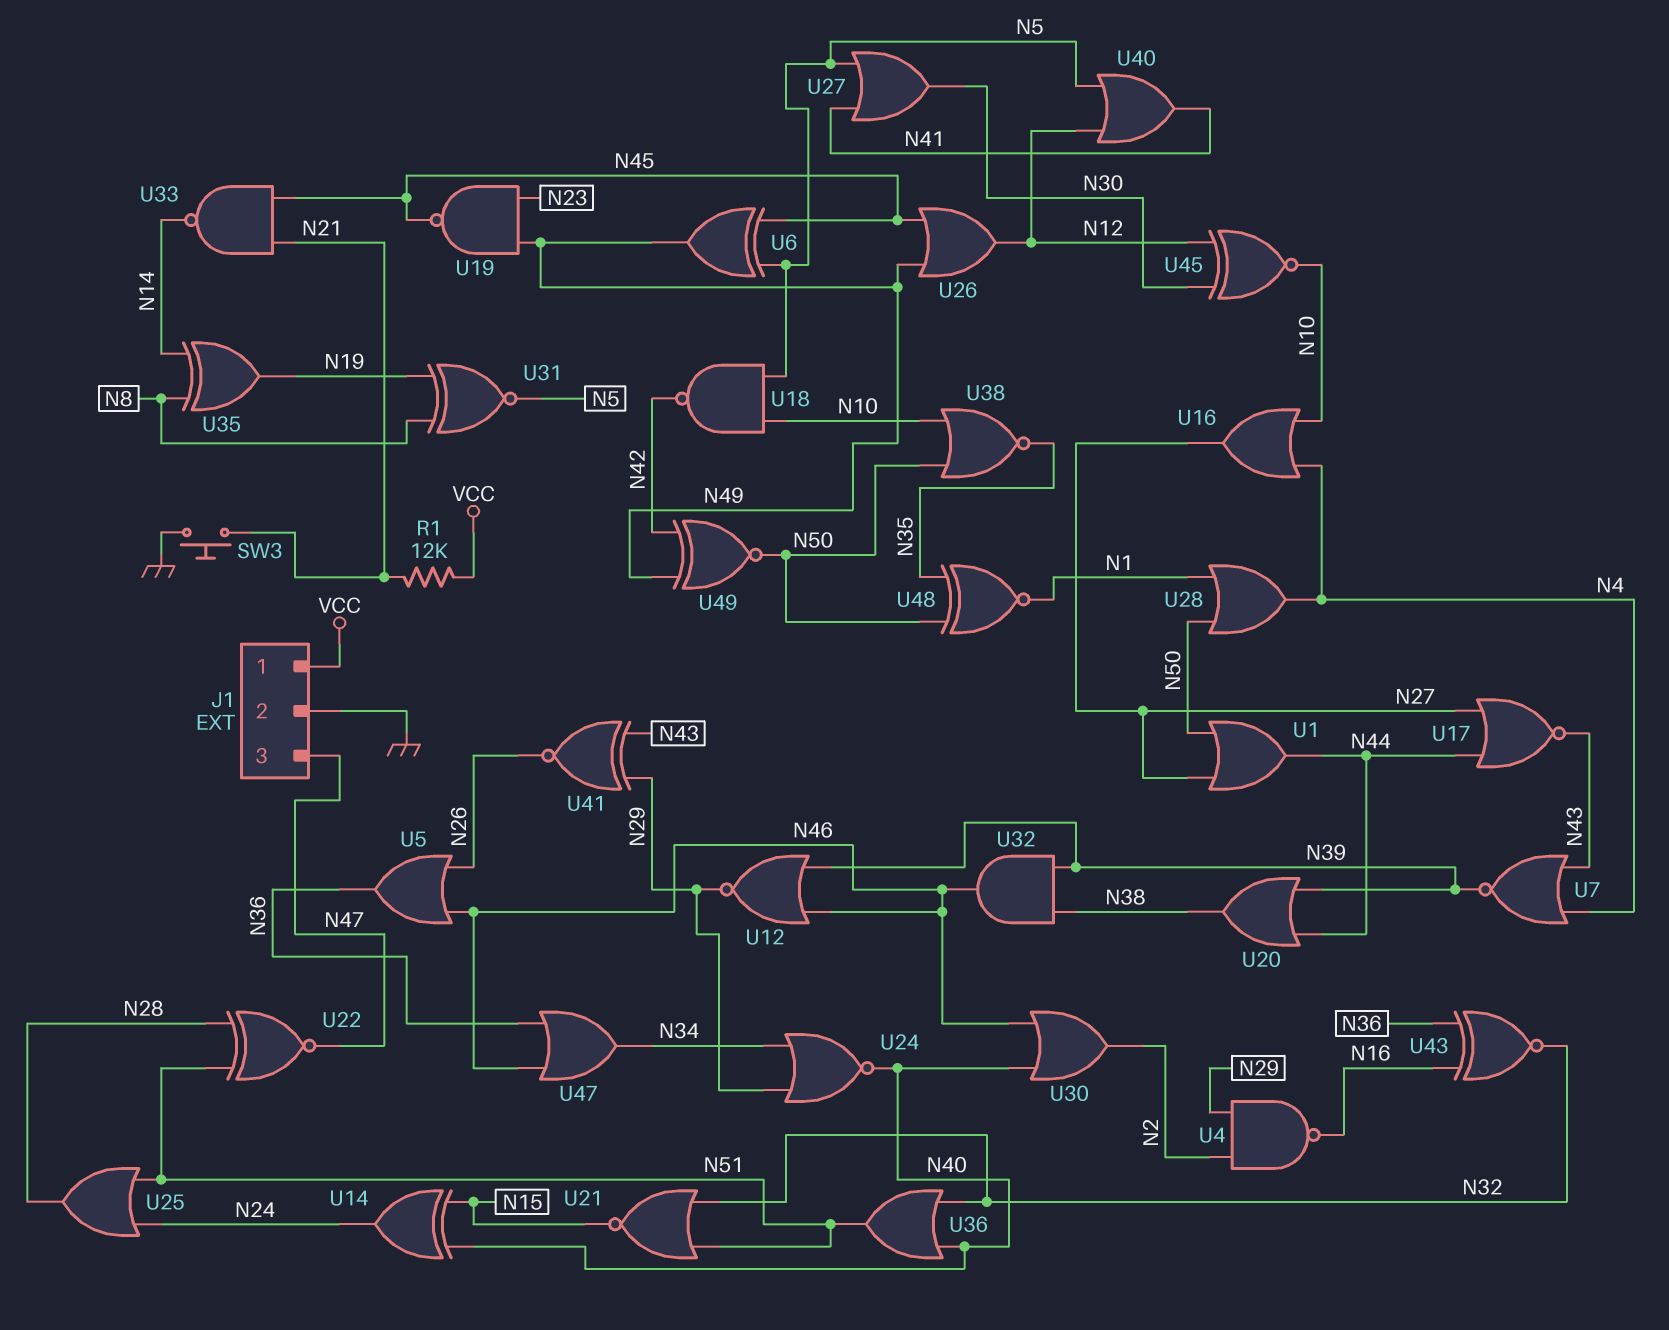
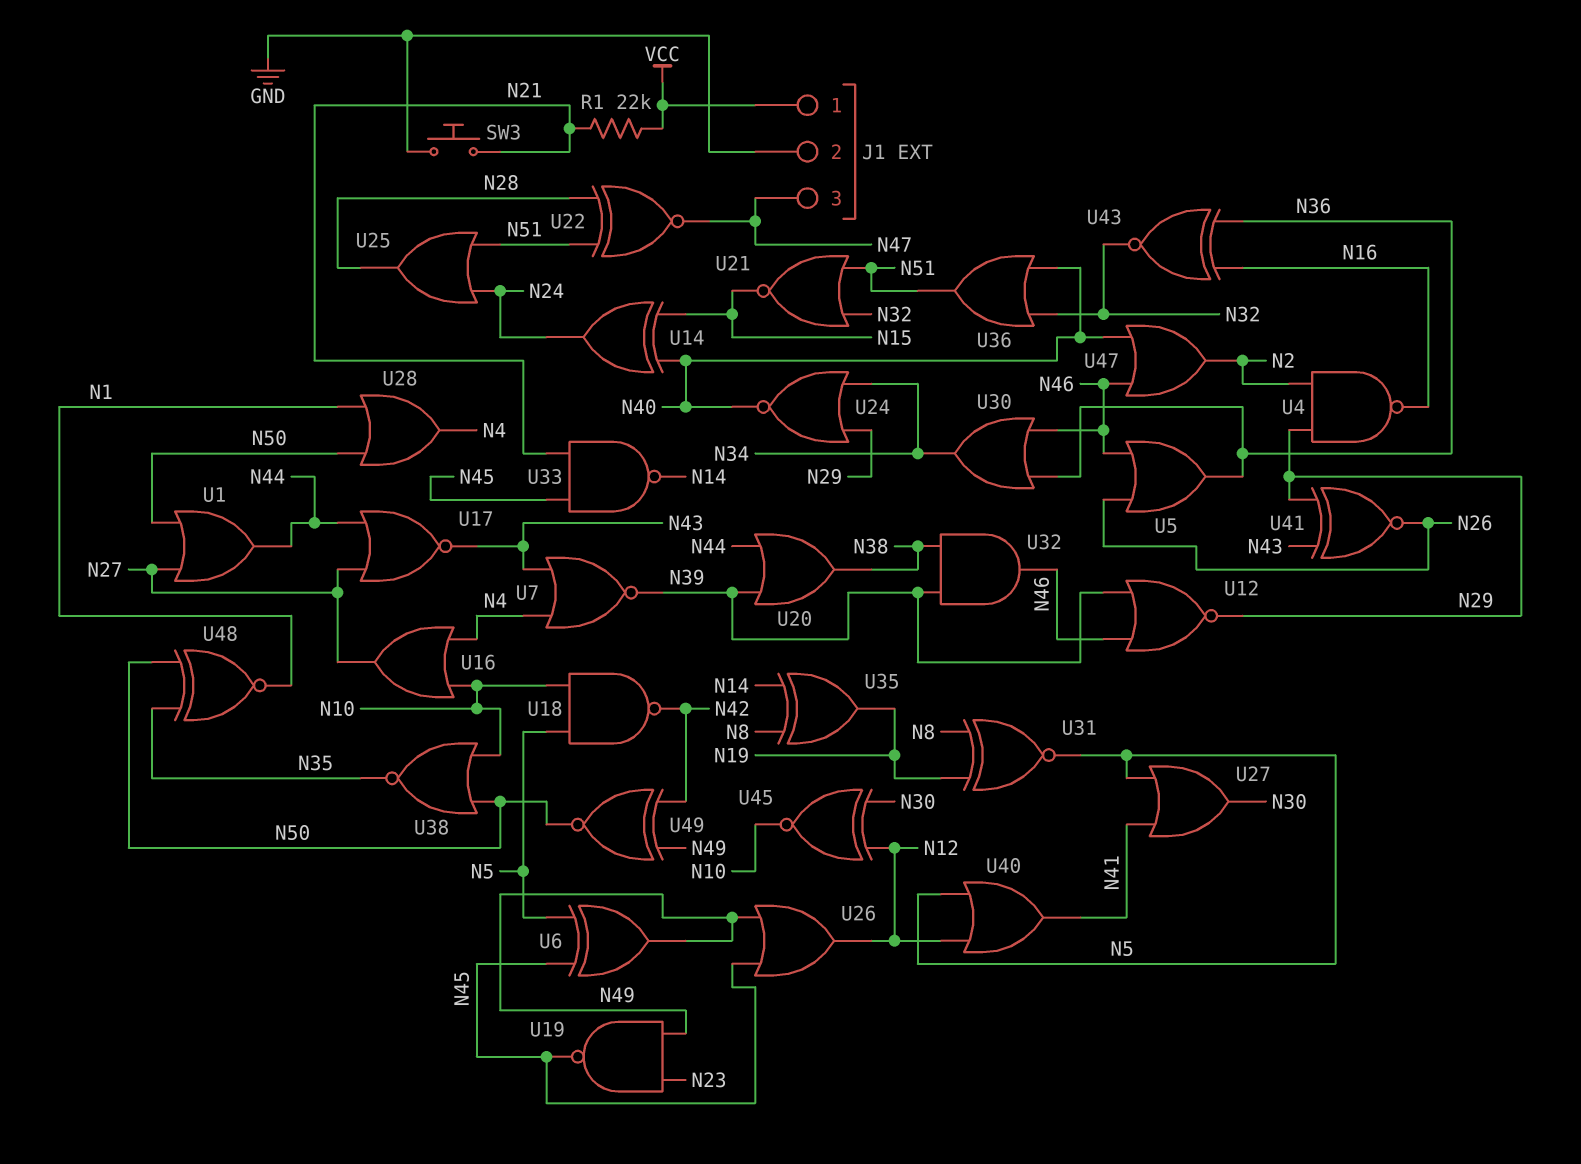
R1: 12k (N21, VCC) -> 22k (N21, VCC)
U30: OR (in N40, in N46, out N2) -> OR (in N36, in N46, out N34)
U47: OR (in N36, in N46, out N34) -> OR (in N40, in N46, out N2)

